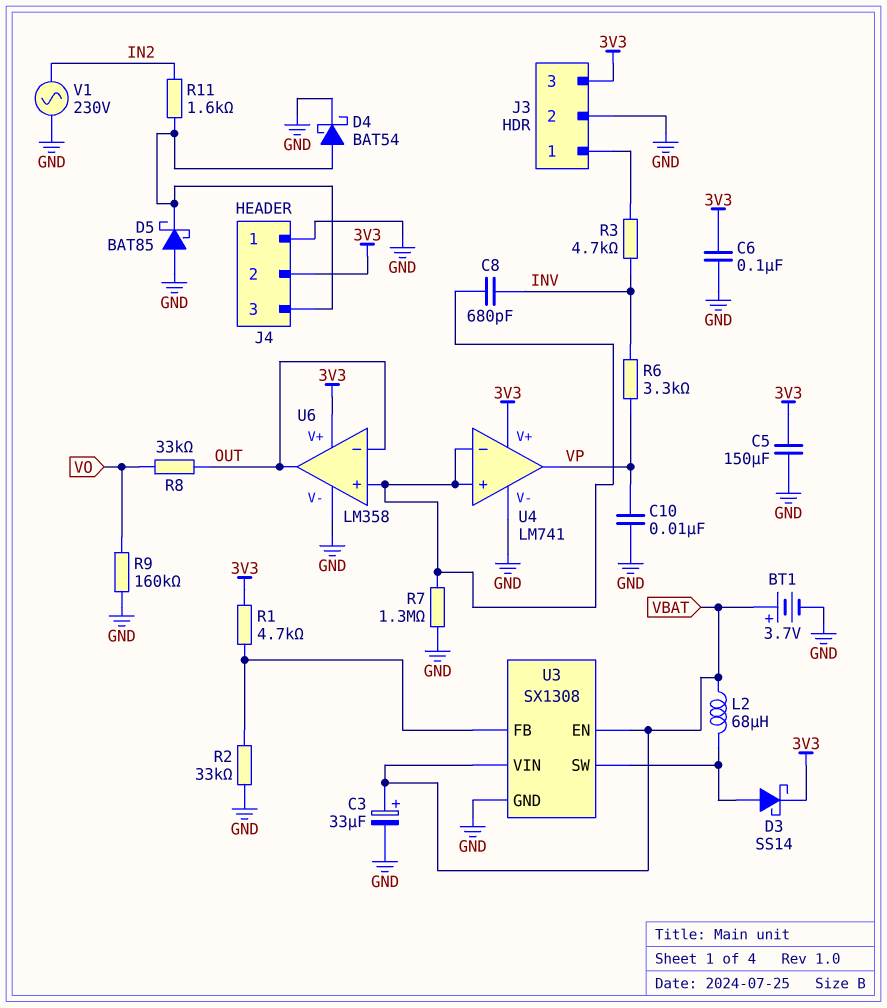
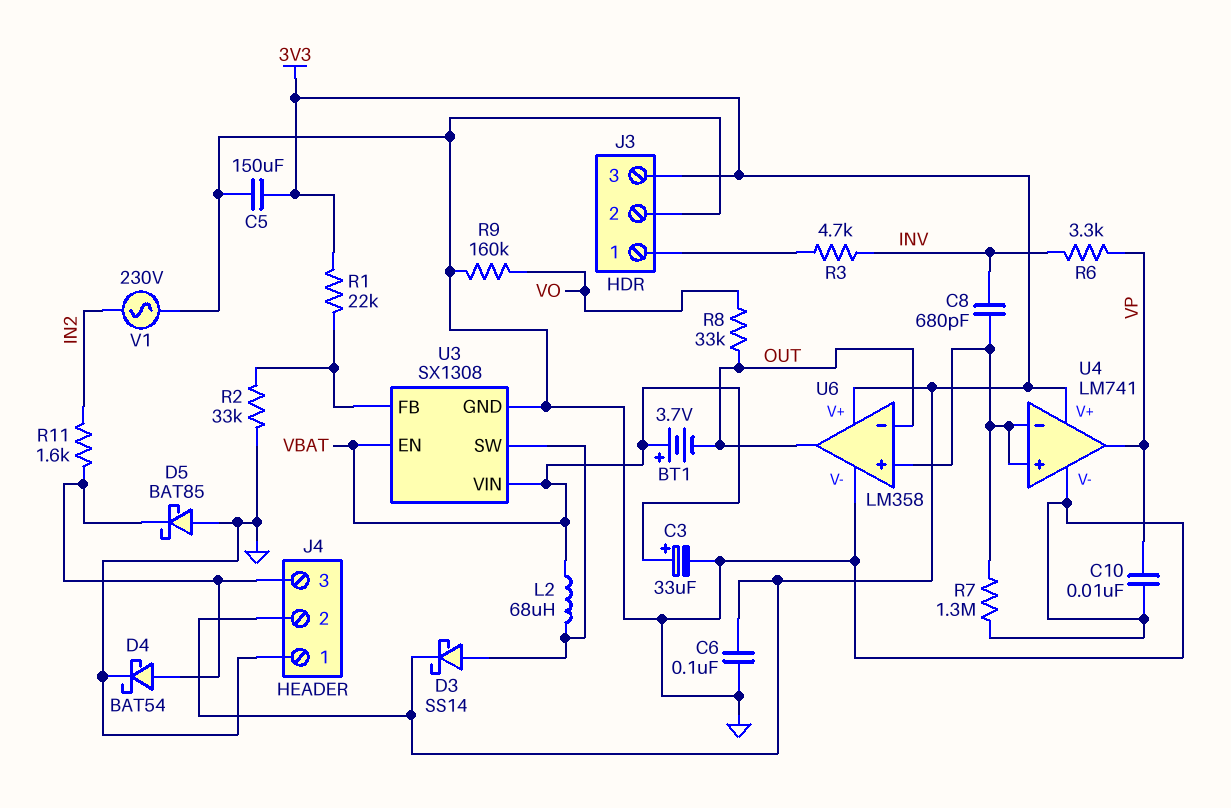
BT1: 3.7V (plus VBAT, minus GND) -> 3.7V (plus VBAT, minus OUT)
R1: 4.7k (3V3, U3/FB) -> 22k (3V3, U3/FB)

